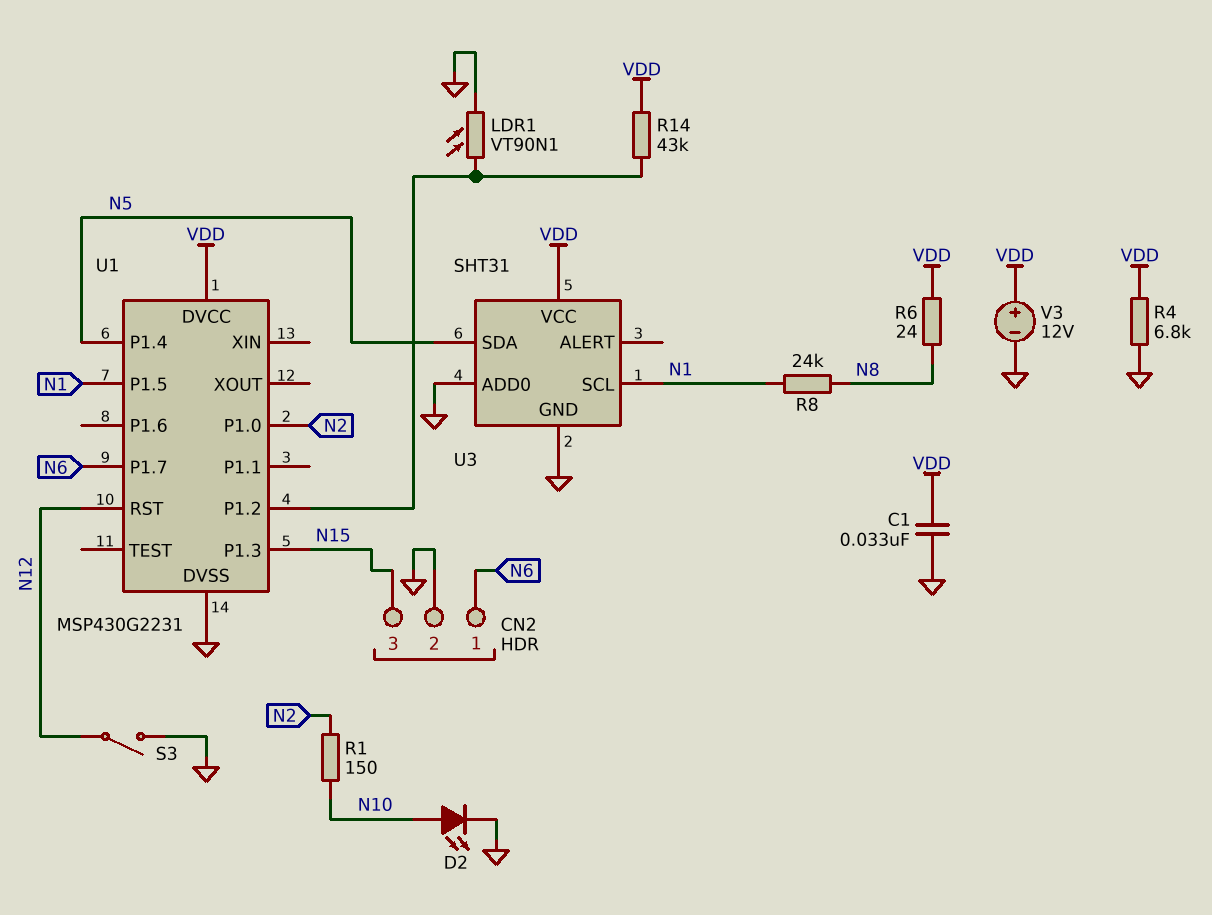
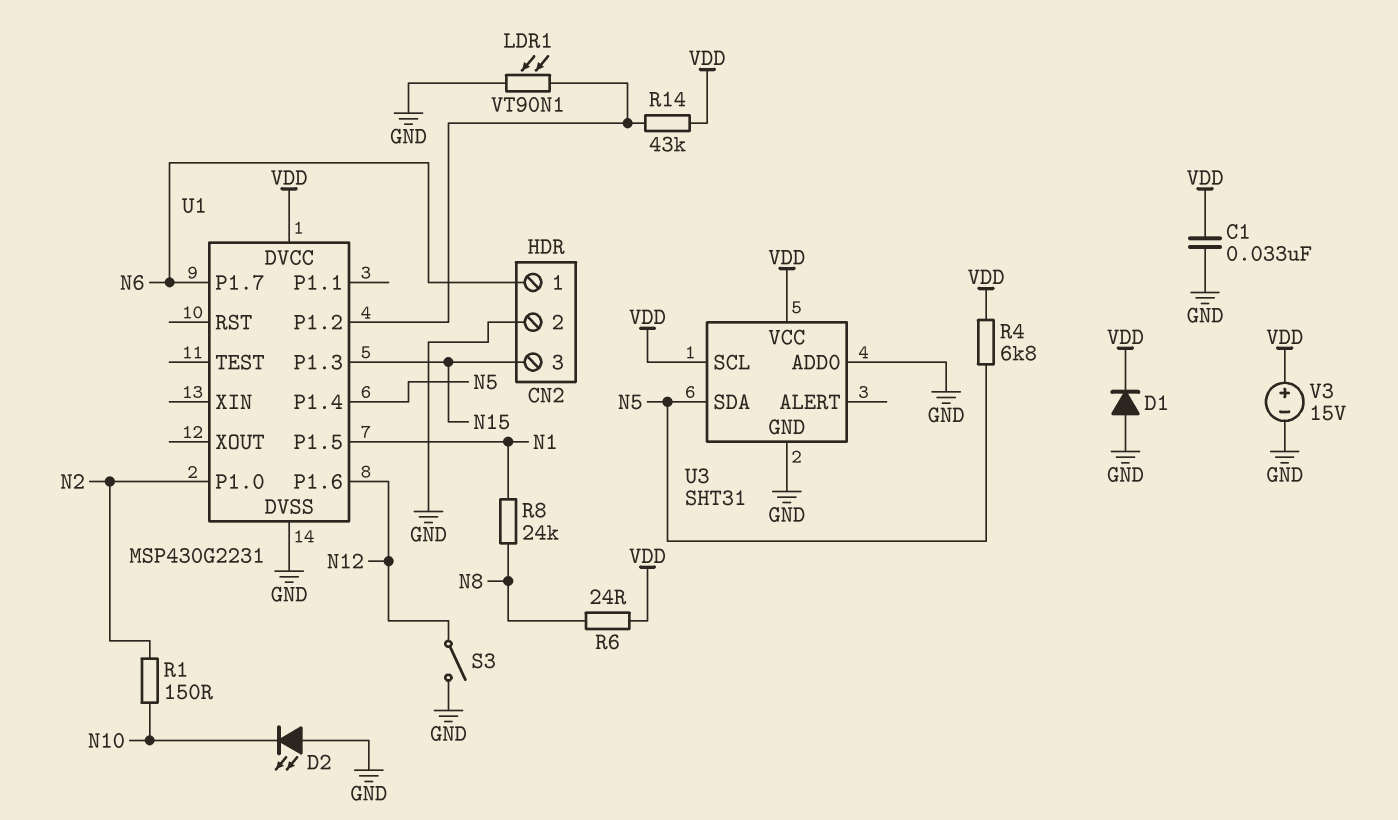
D1: none -> diode (A GND, K VDD)
D2: LED (A N10, K GND) -> LED (A GND, K N10)
R4: 6.8k (GND, VDD) -> 6.8k (N5, VDD)
U1 pin P1.6: none -> N12
U1 pin RST: N12 -> none
U3 pin SCL: N1 -> VDD
V3: 12V (plus VDD, minus GND) -> 15V (plus VDD, minus GND)

